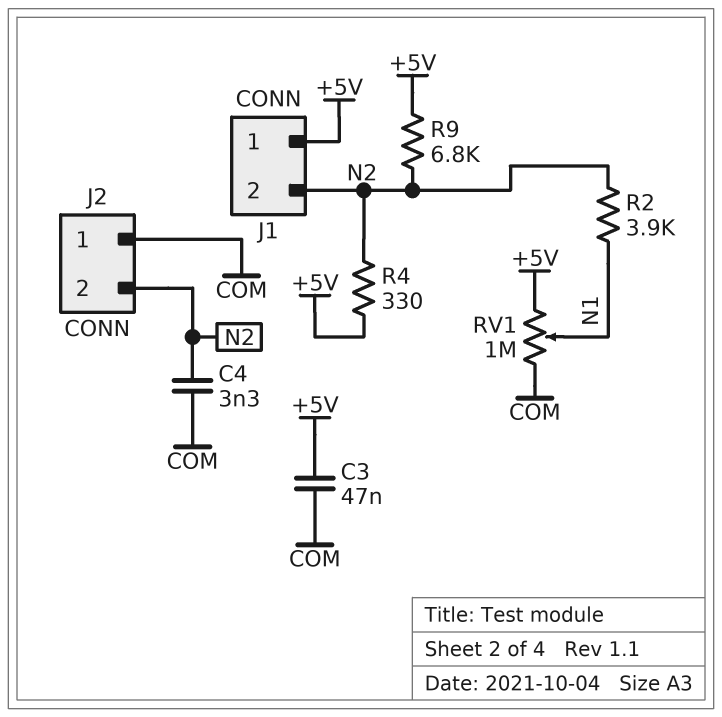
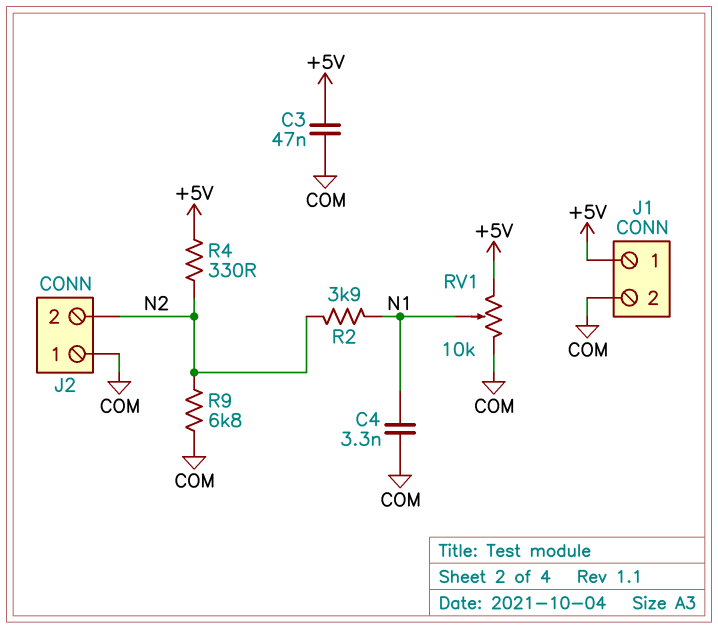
C4: 3.3nF (COM, N2) -> 3.3nF (COM, N1)
J1 pin 2: N2 -> COM
R9: 6.8k (+5V, N2) -> 6.8k (COM, N2)
RV1: 1M (+5V, COM, wiper N1) -> 10k (+5V, COM, wiper N1)

